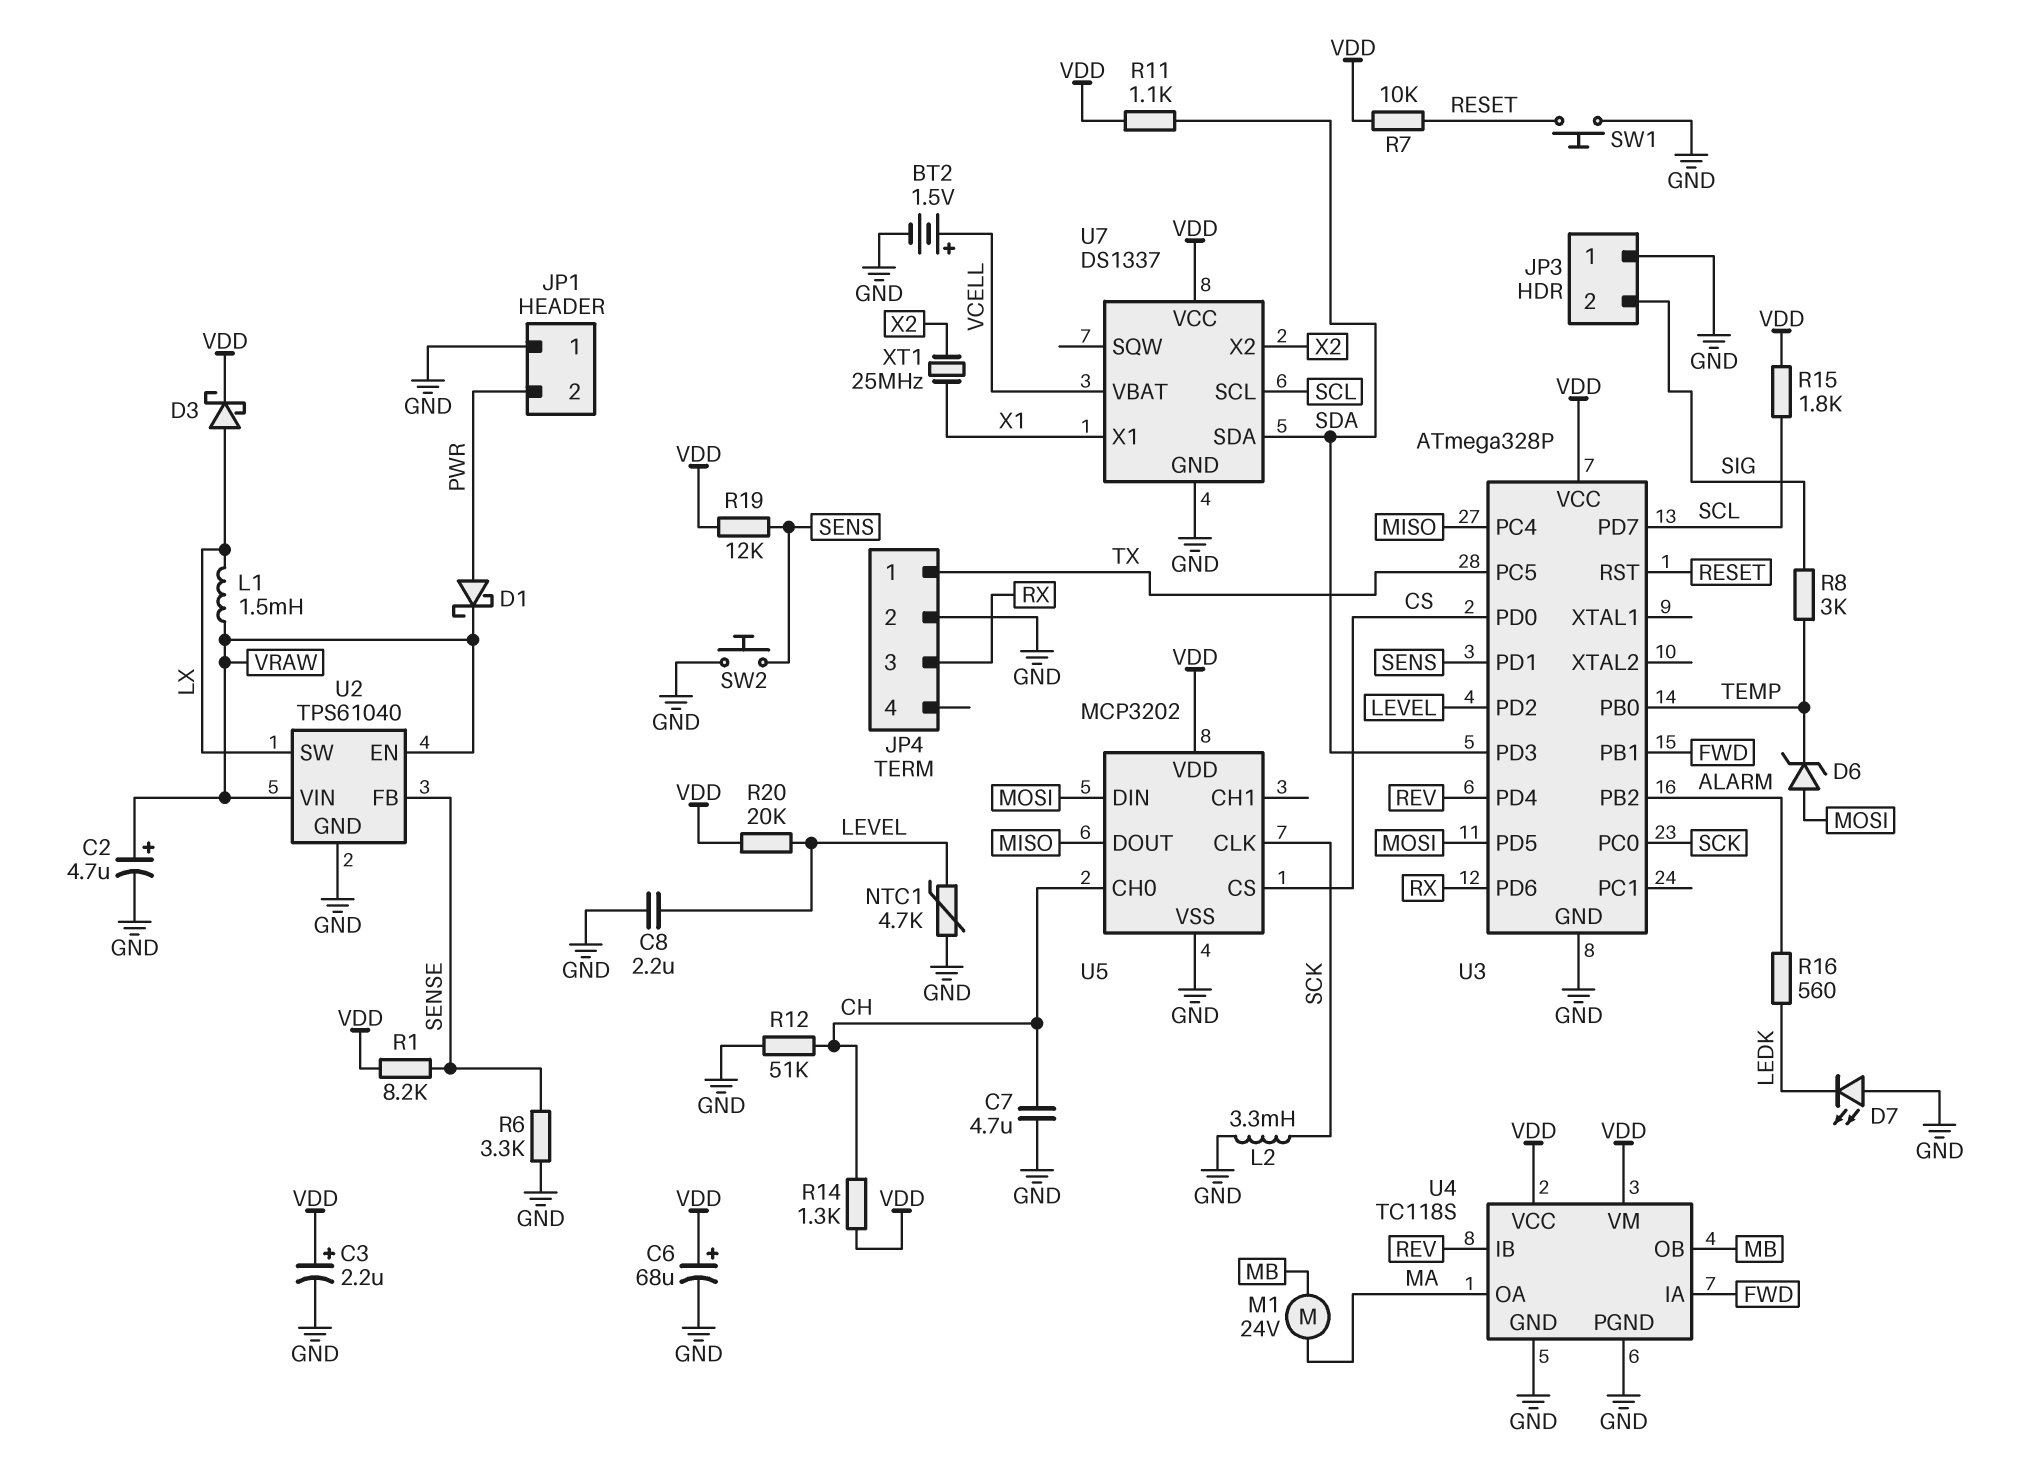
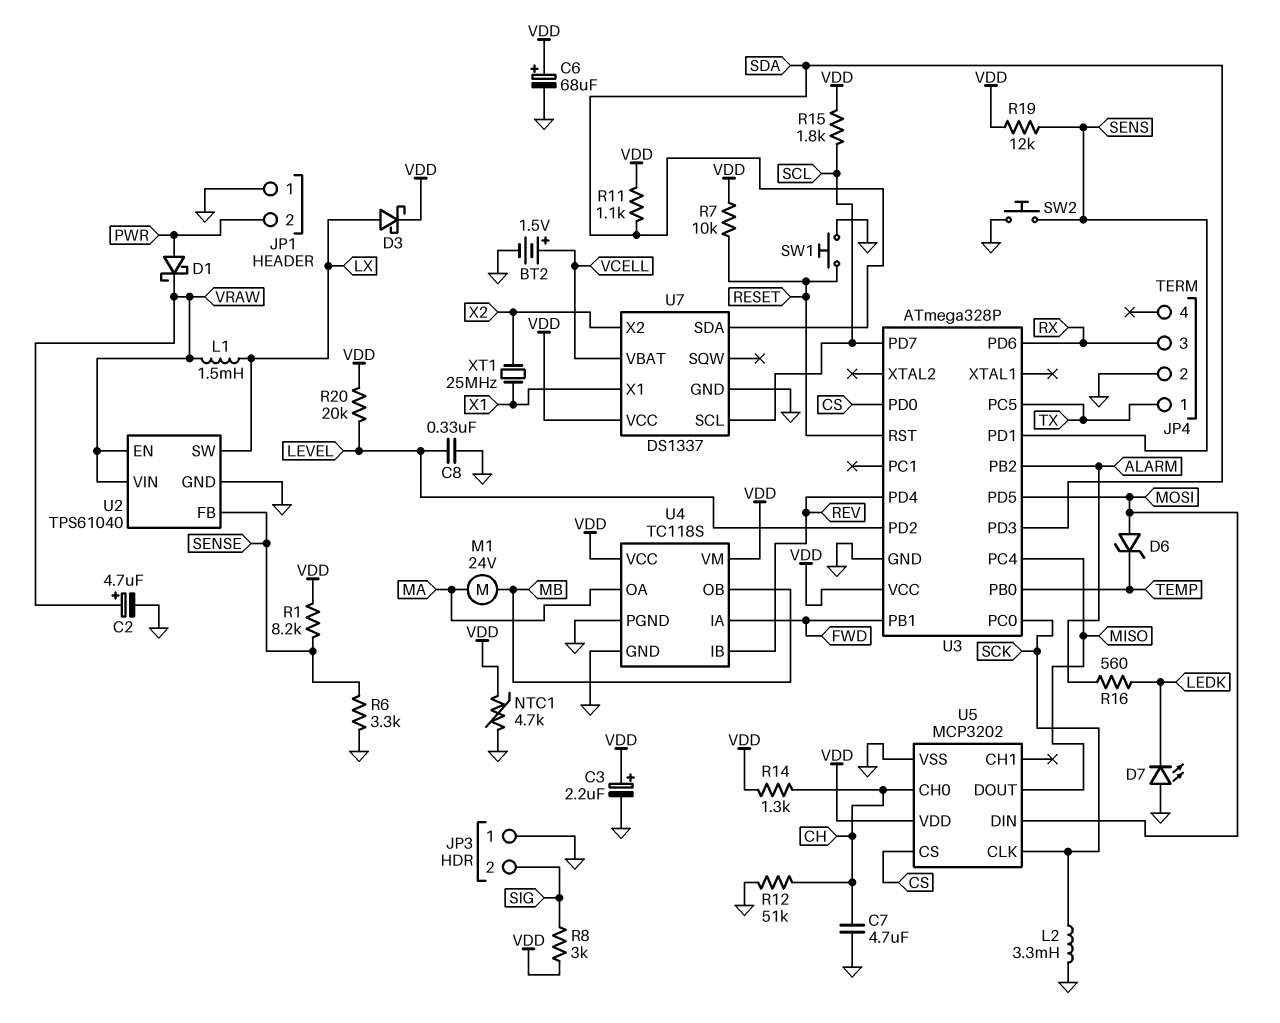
C8: 2.2uF (GND, LEVEL) -> 330nF (GND, LEVEL)
NTC1: 4.7k (GND, LEVEL) -> 4.7k (GND, VDD)
R8: 3k (SIG, TEMP) -> 3k (SIG, VDD)

